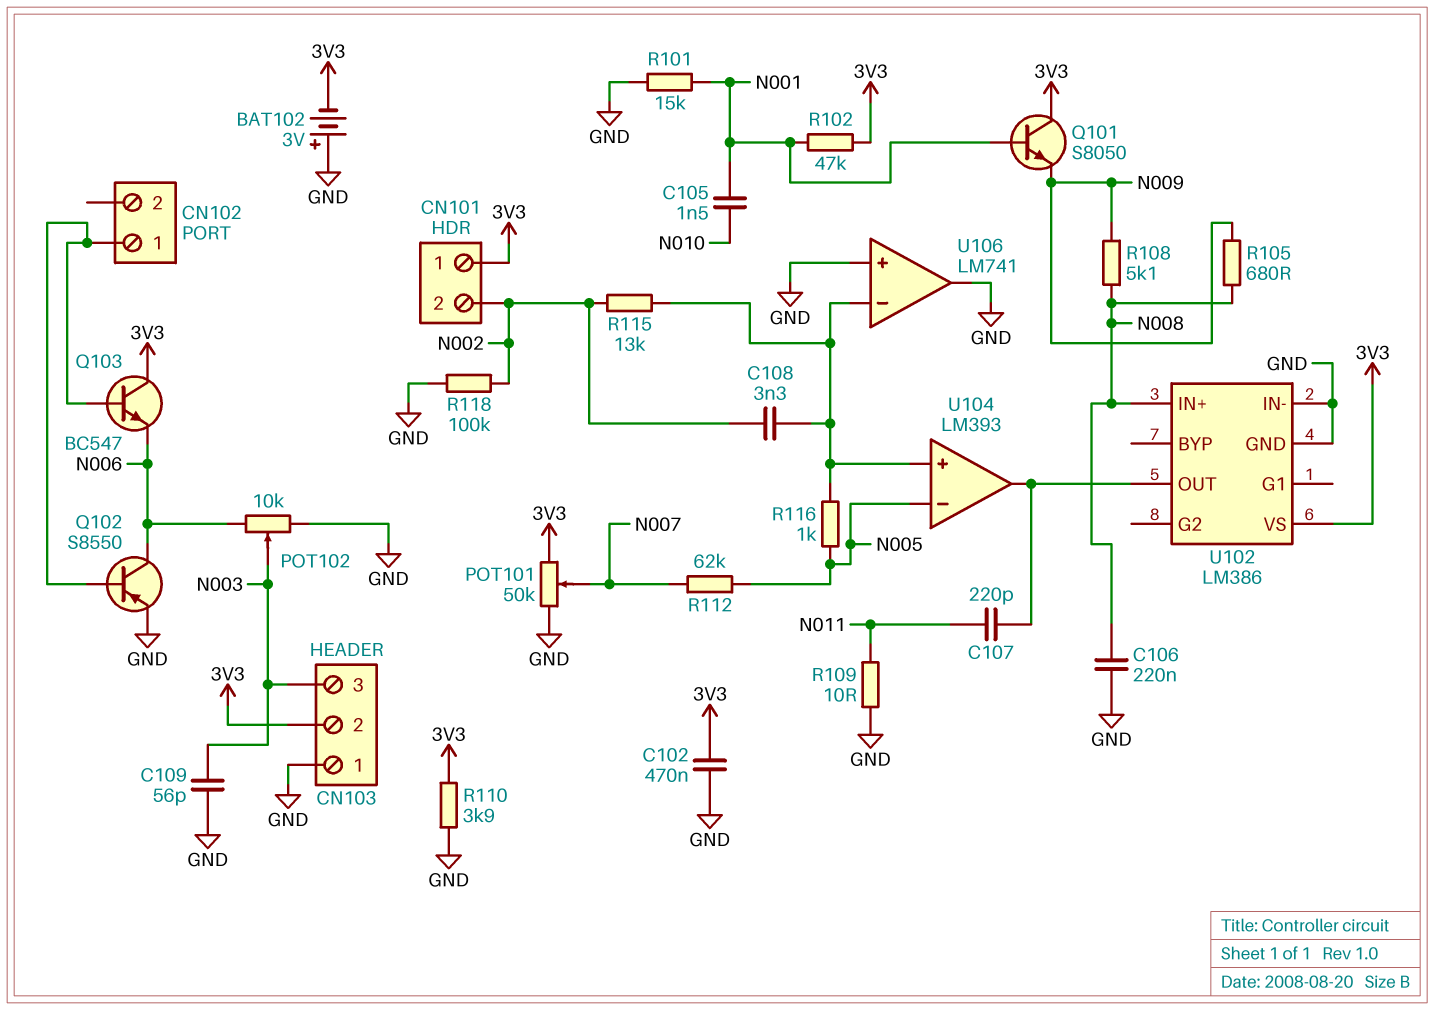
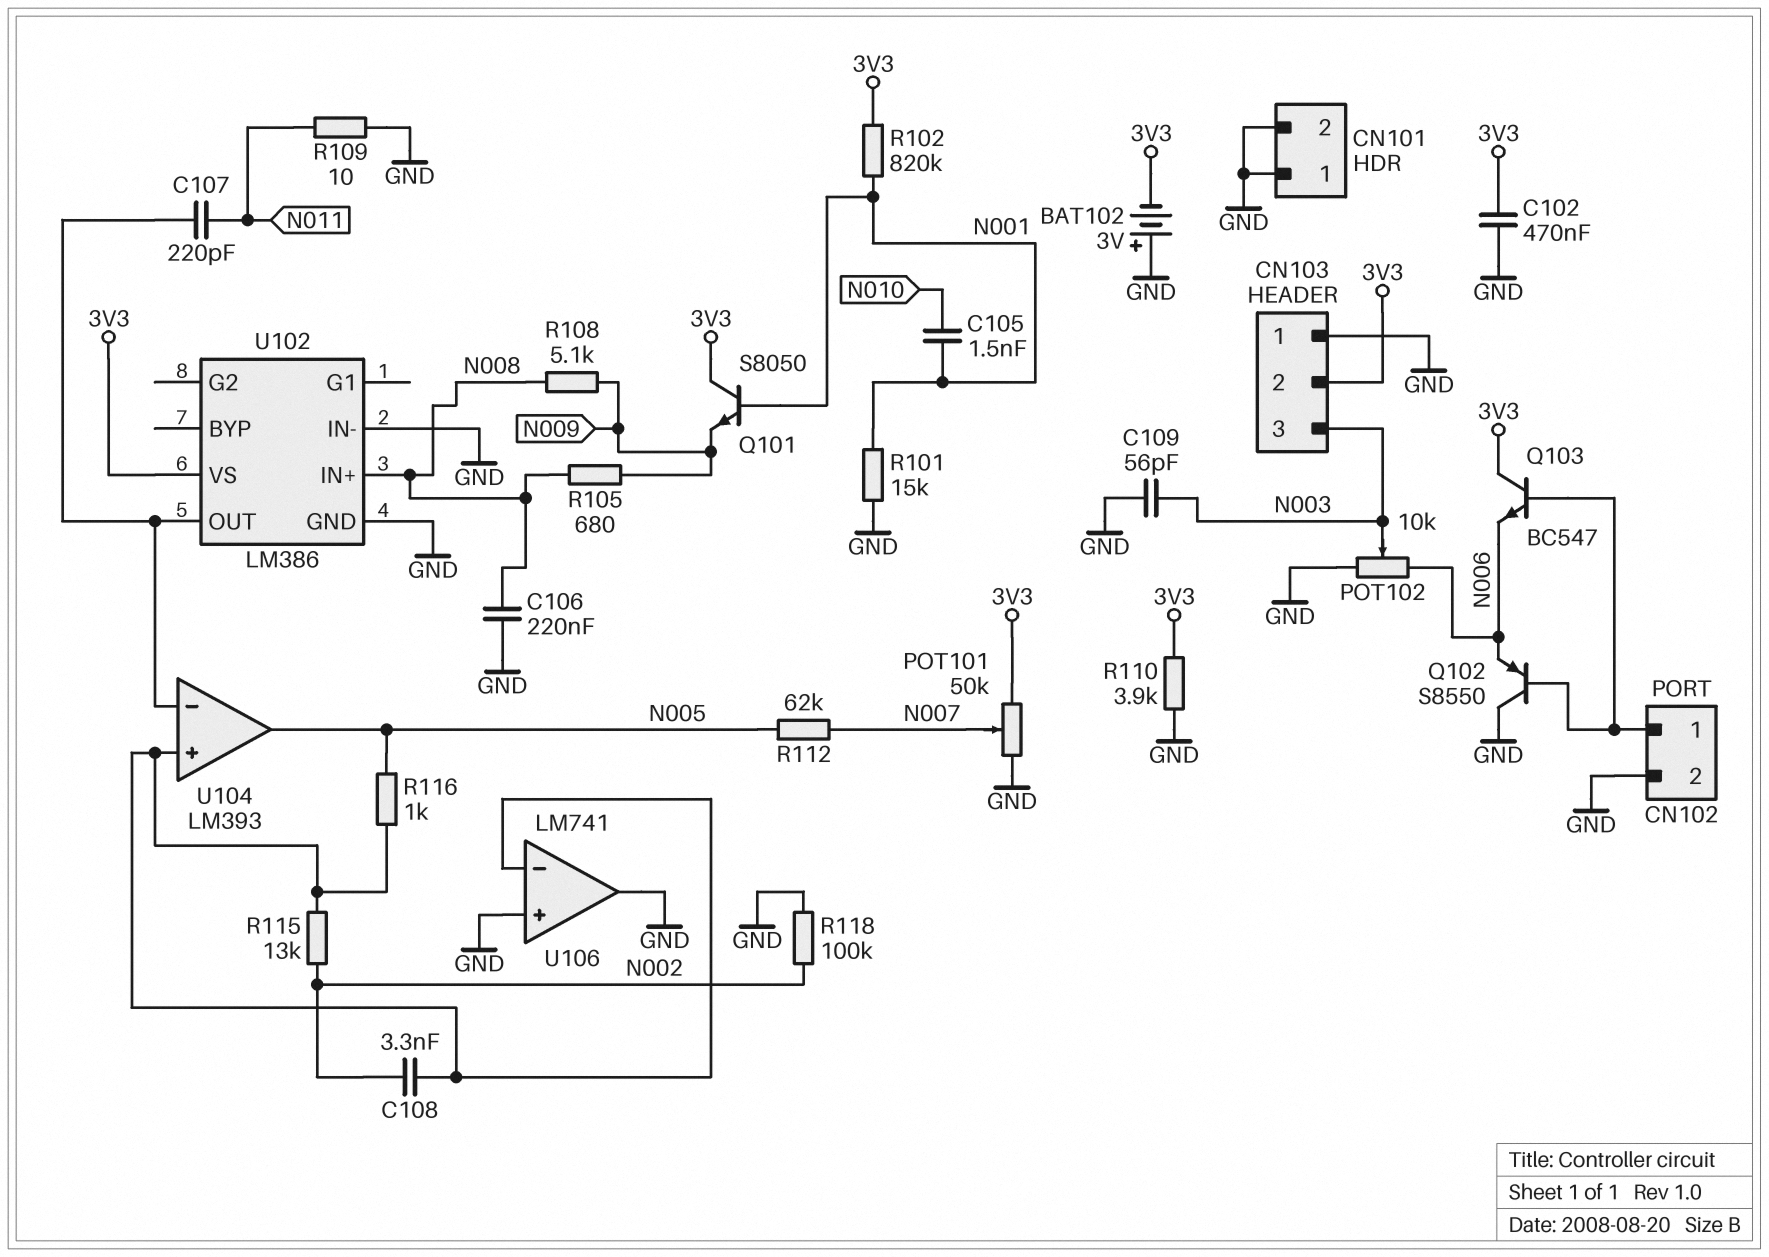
CN101 pin 1: 3V3 -> GND
CN101 pin 2: N002 -> GND
CN102 pin 2: none -> GND
Q102: PNP S8550 (B CN102/1, C N006, E GND) -> PNP S8550 (B CN102/1, C GND, E N006)
R102: 47k (3V3, N001) -> 820k (3V3, N001)
U104 pin in-: N005 -> U102/OUT
U104 pin out: U102/OUT -> N005

